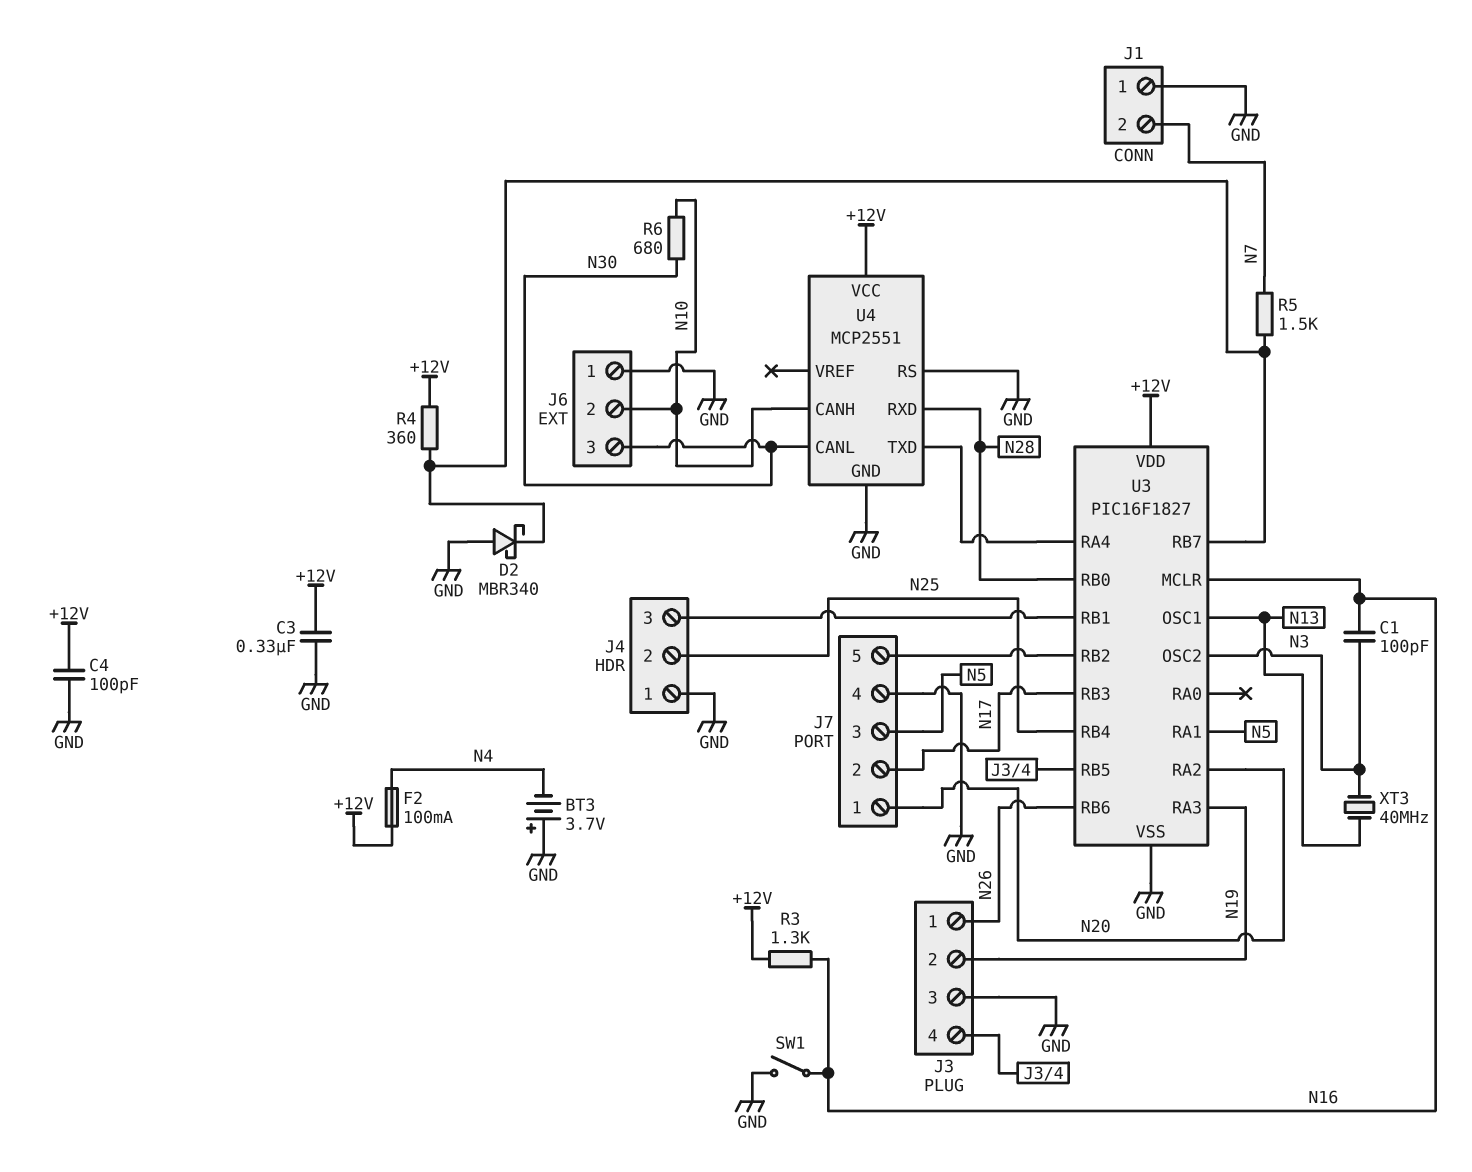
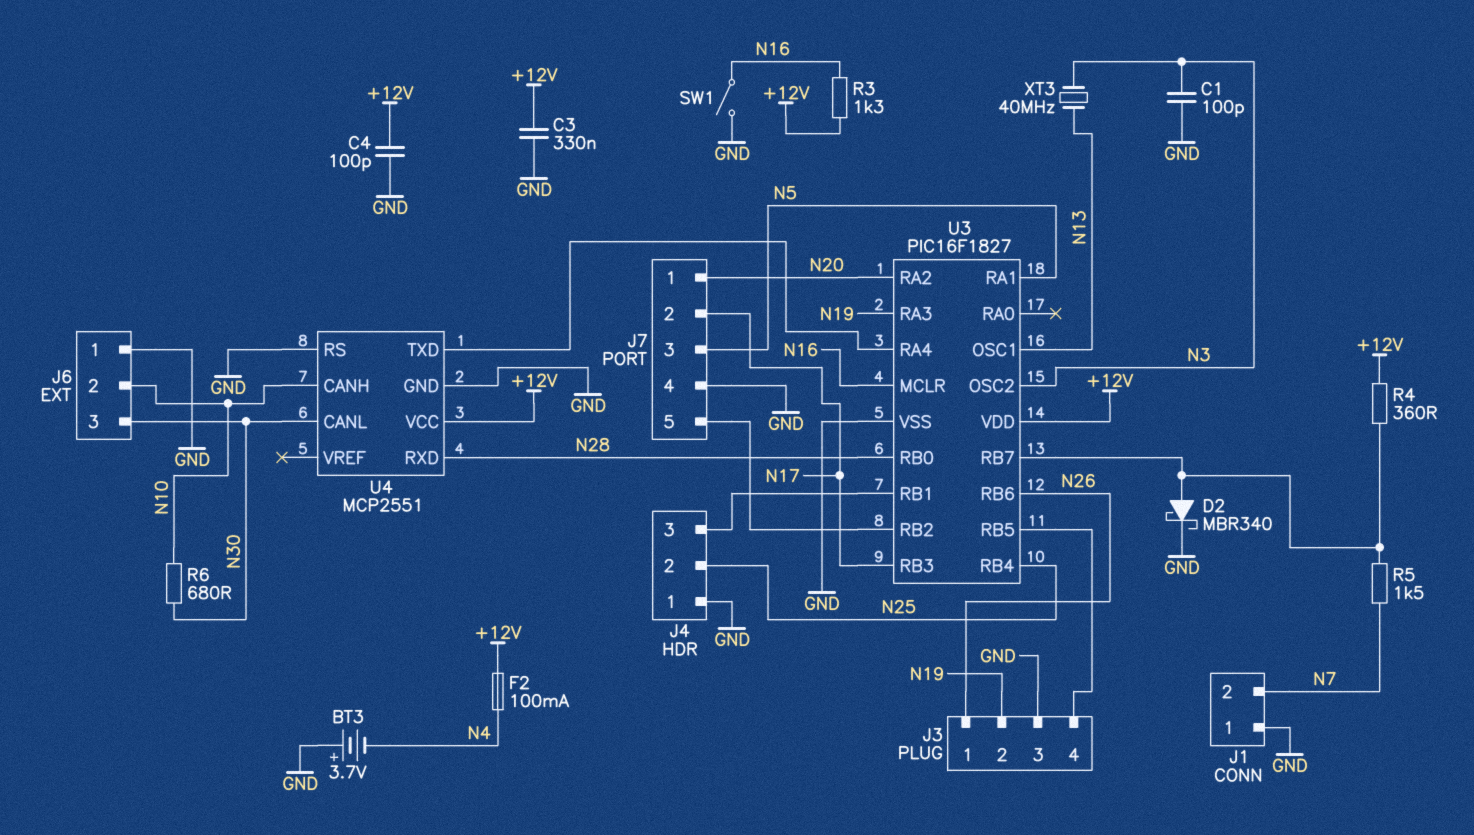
C1: 100pF (N3, N16) -> 100pF (GND, N3)
D2: schottky MBR340 (A GND, K U3/RB7) -> schottky MBR340 (A U3/RB7, K GND)

